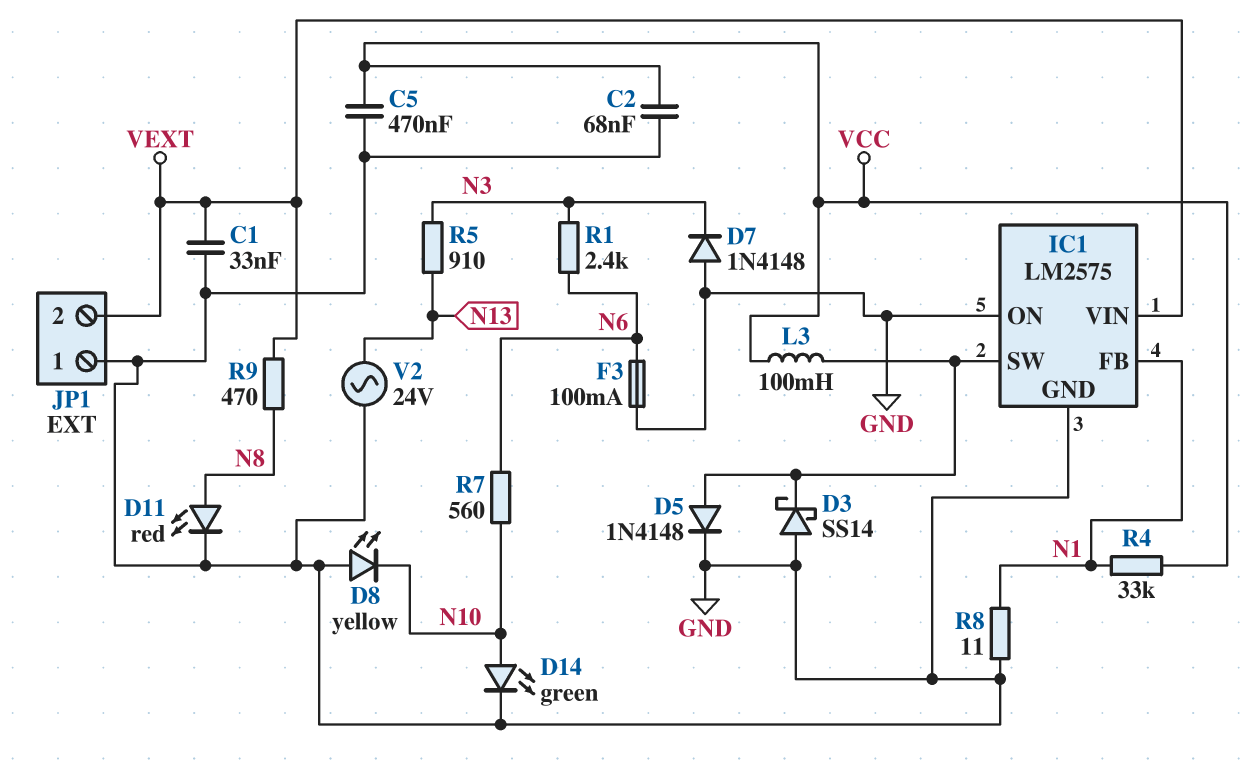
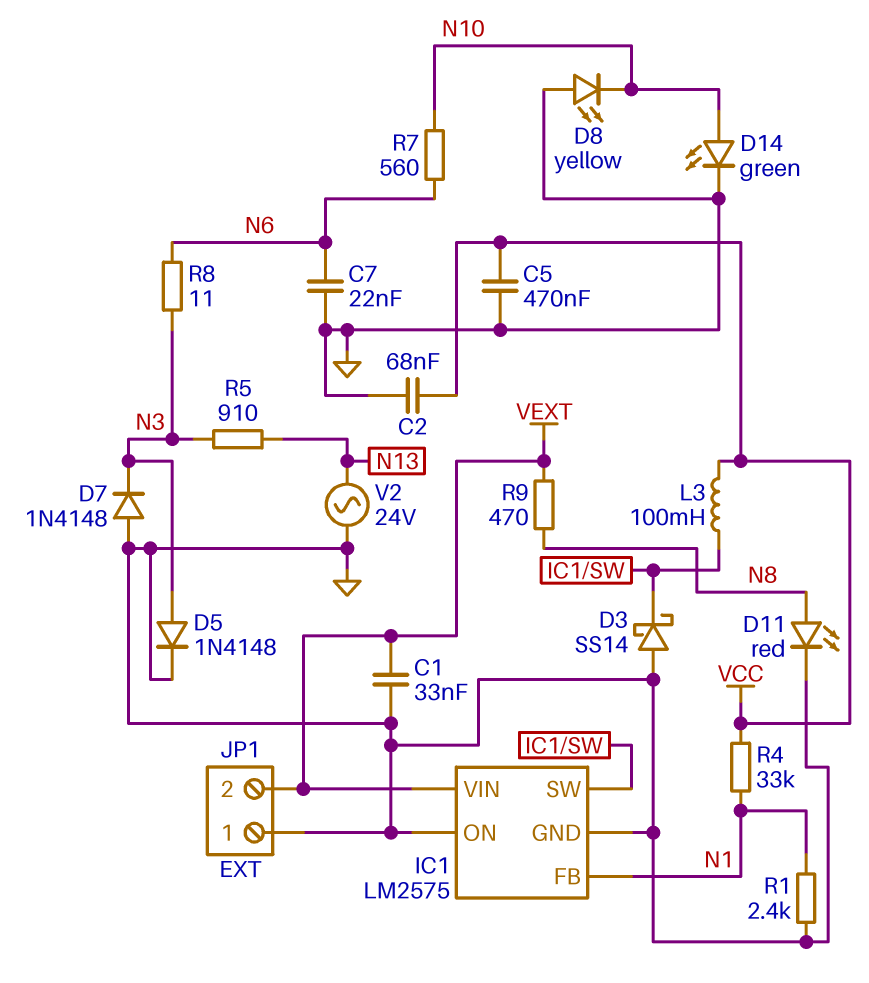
C7: none -> 22nF (GND, N6)
D5: diode 1N4148 (A IC1/SW, K GND) -> diode 1N4148 (A N3, K GND)
F3: 100mA (GND, N6) -> none
R1: 2.4k (N3, N6) -> 2.4k (GND, N1)
R8: 11 (GND, N1) -> 11 (N3, N6)

